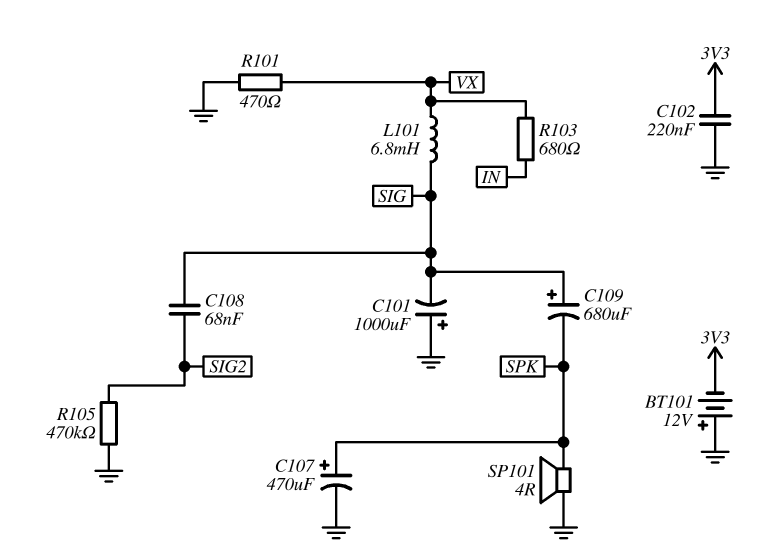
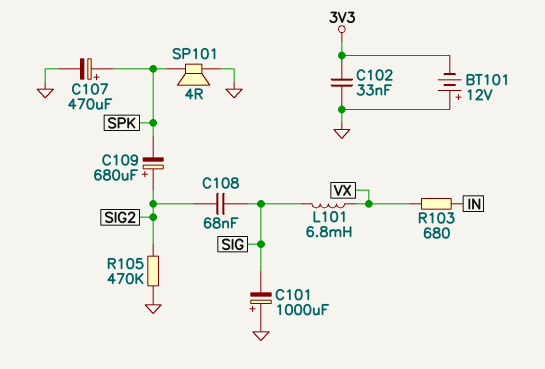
C102: 220nF (3V3, GND) -> 33nF (3V3, GND)
C109: 680uF (plus SIG, minus SPK) -> 680uF (plus SIG2, minus SPK)
R101: 470 (GND, VX) -> none

